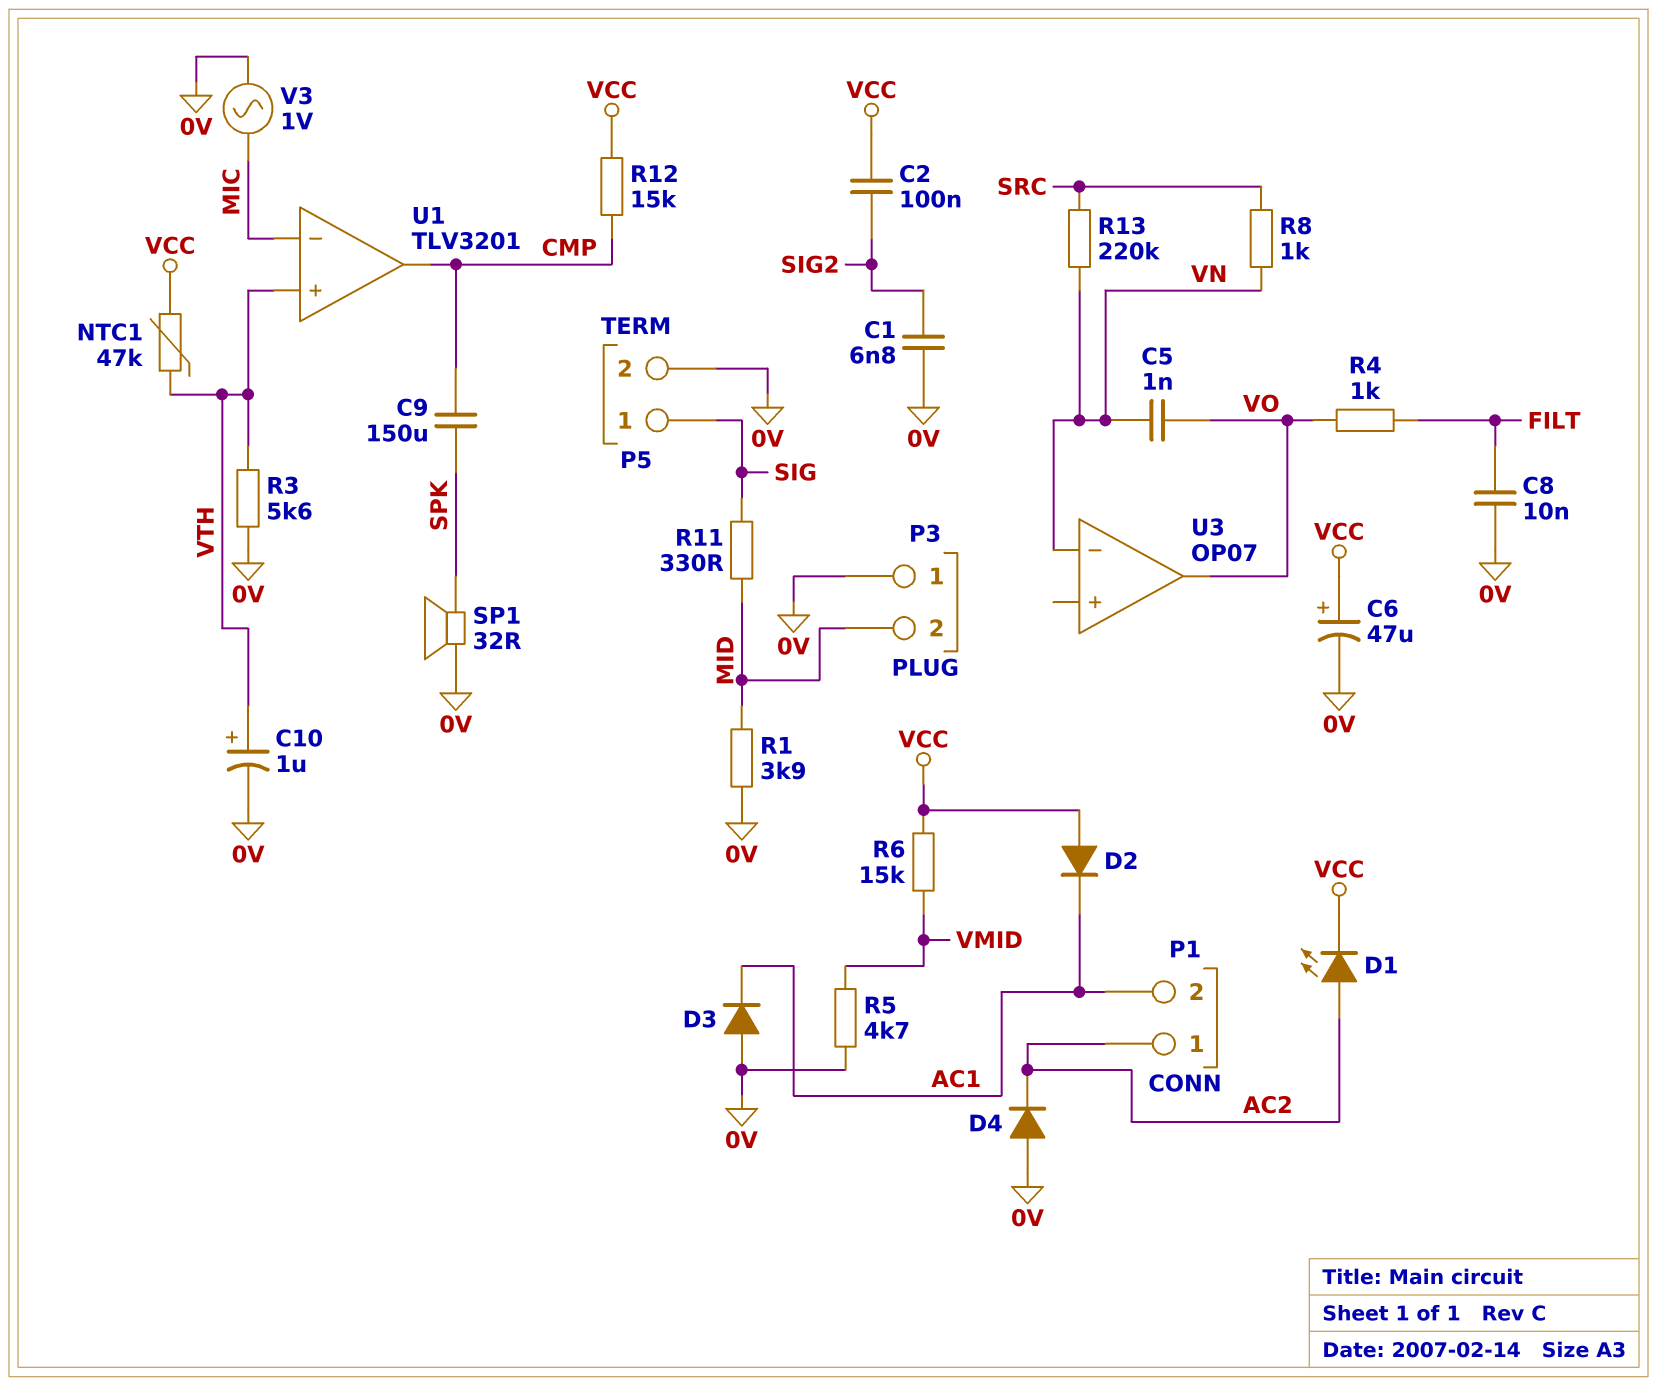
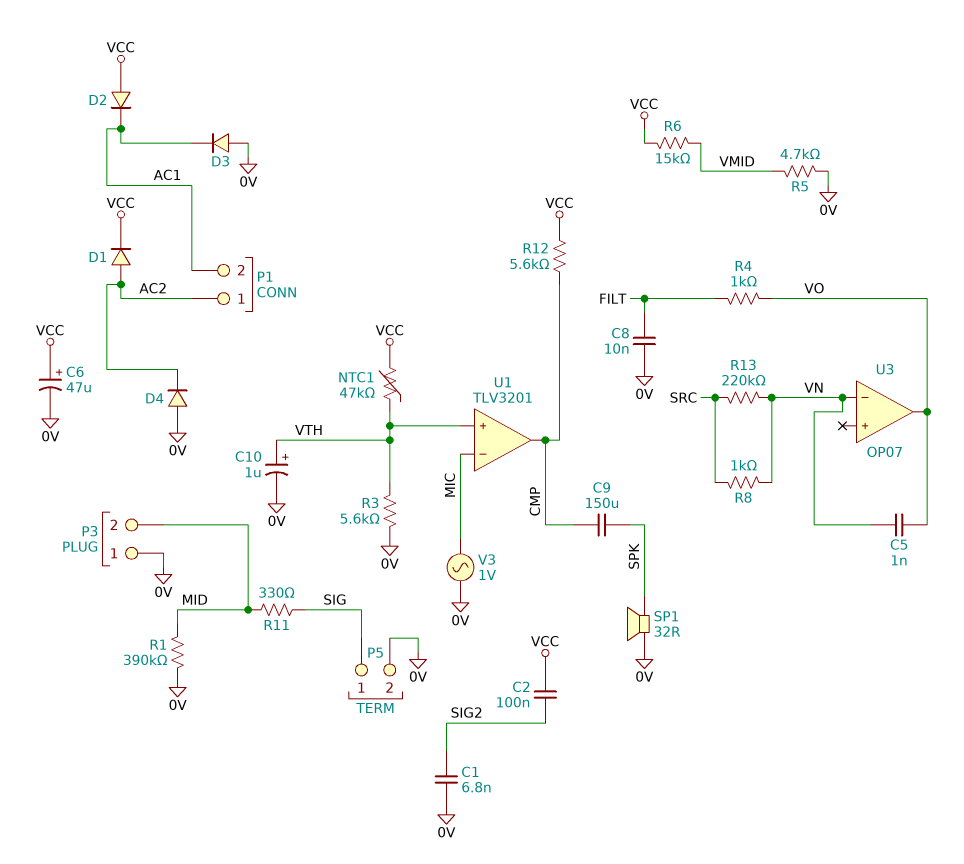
D1: LED (A AC2, K VCC) -> diode (A AC2, K VCC)
R1: 3.9k (0V, MID) -> 390k (0V, MID)
R12: 15k (CMP, VCC) -> 5.6k (CMP, VCC)

